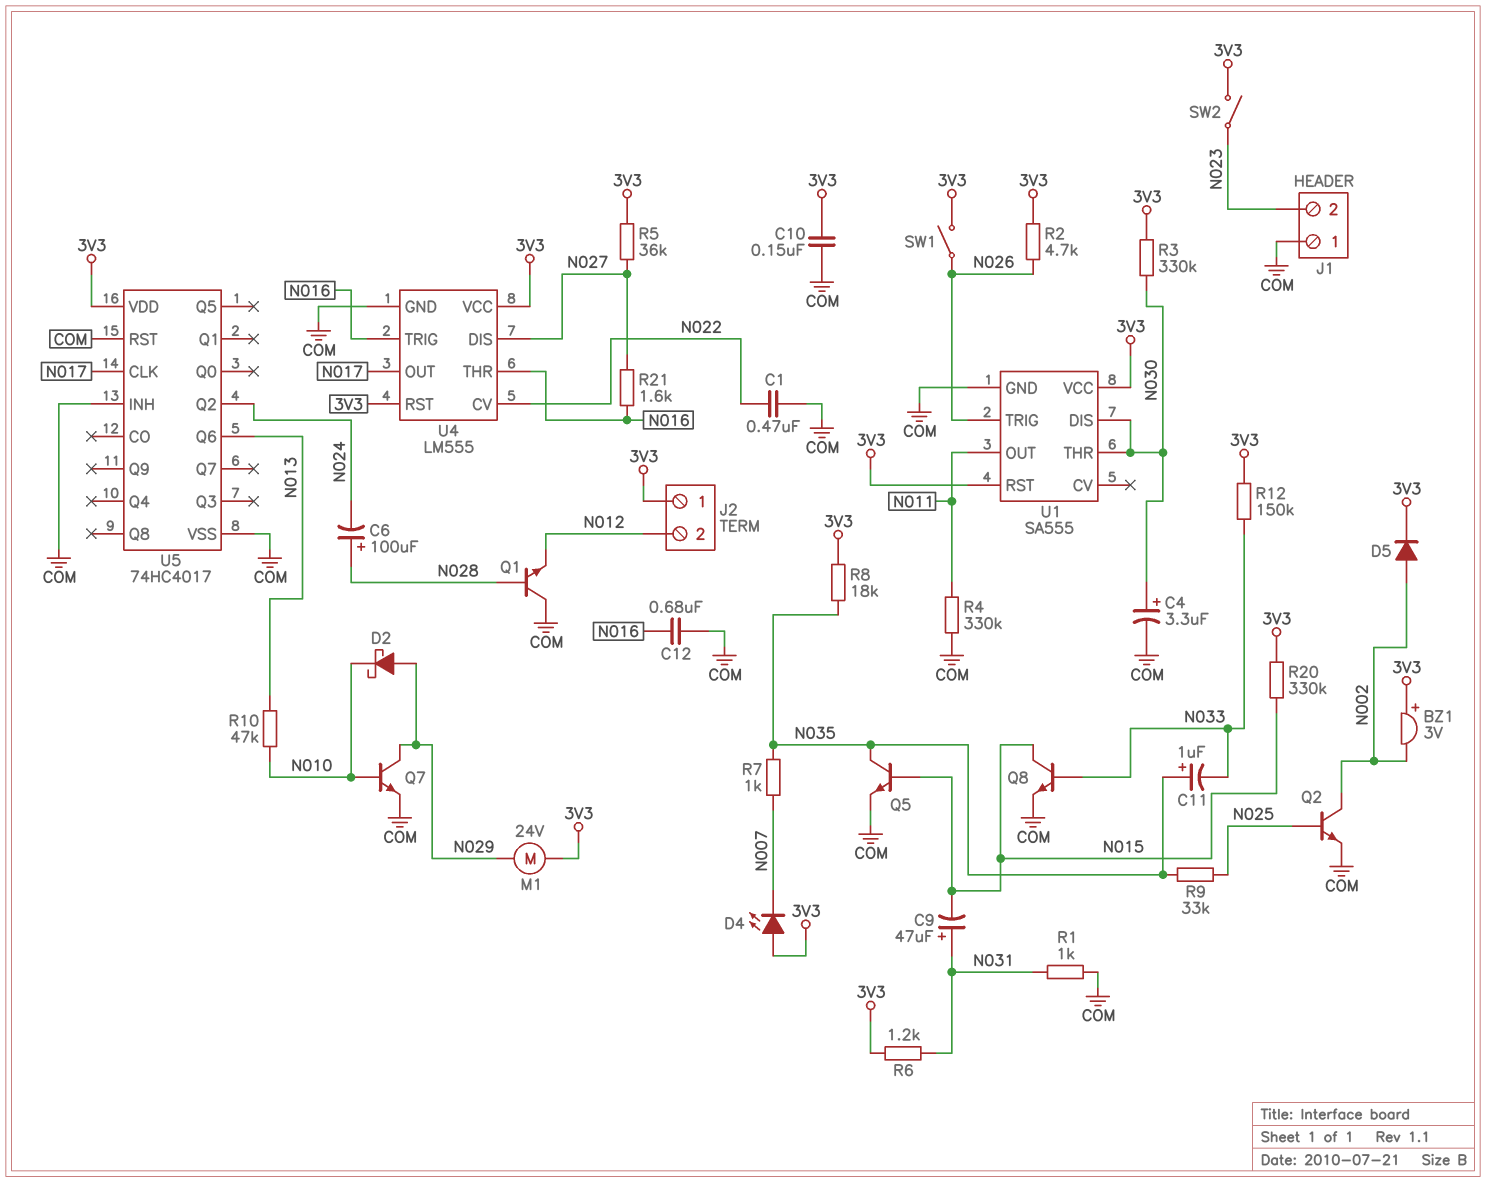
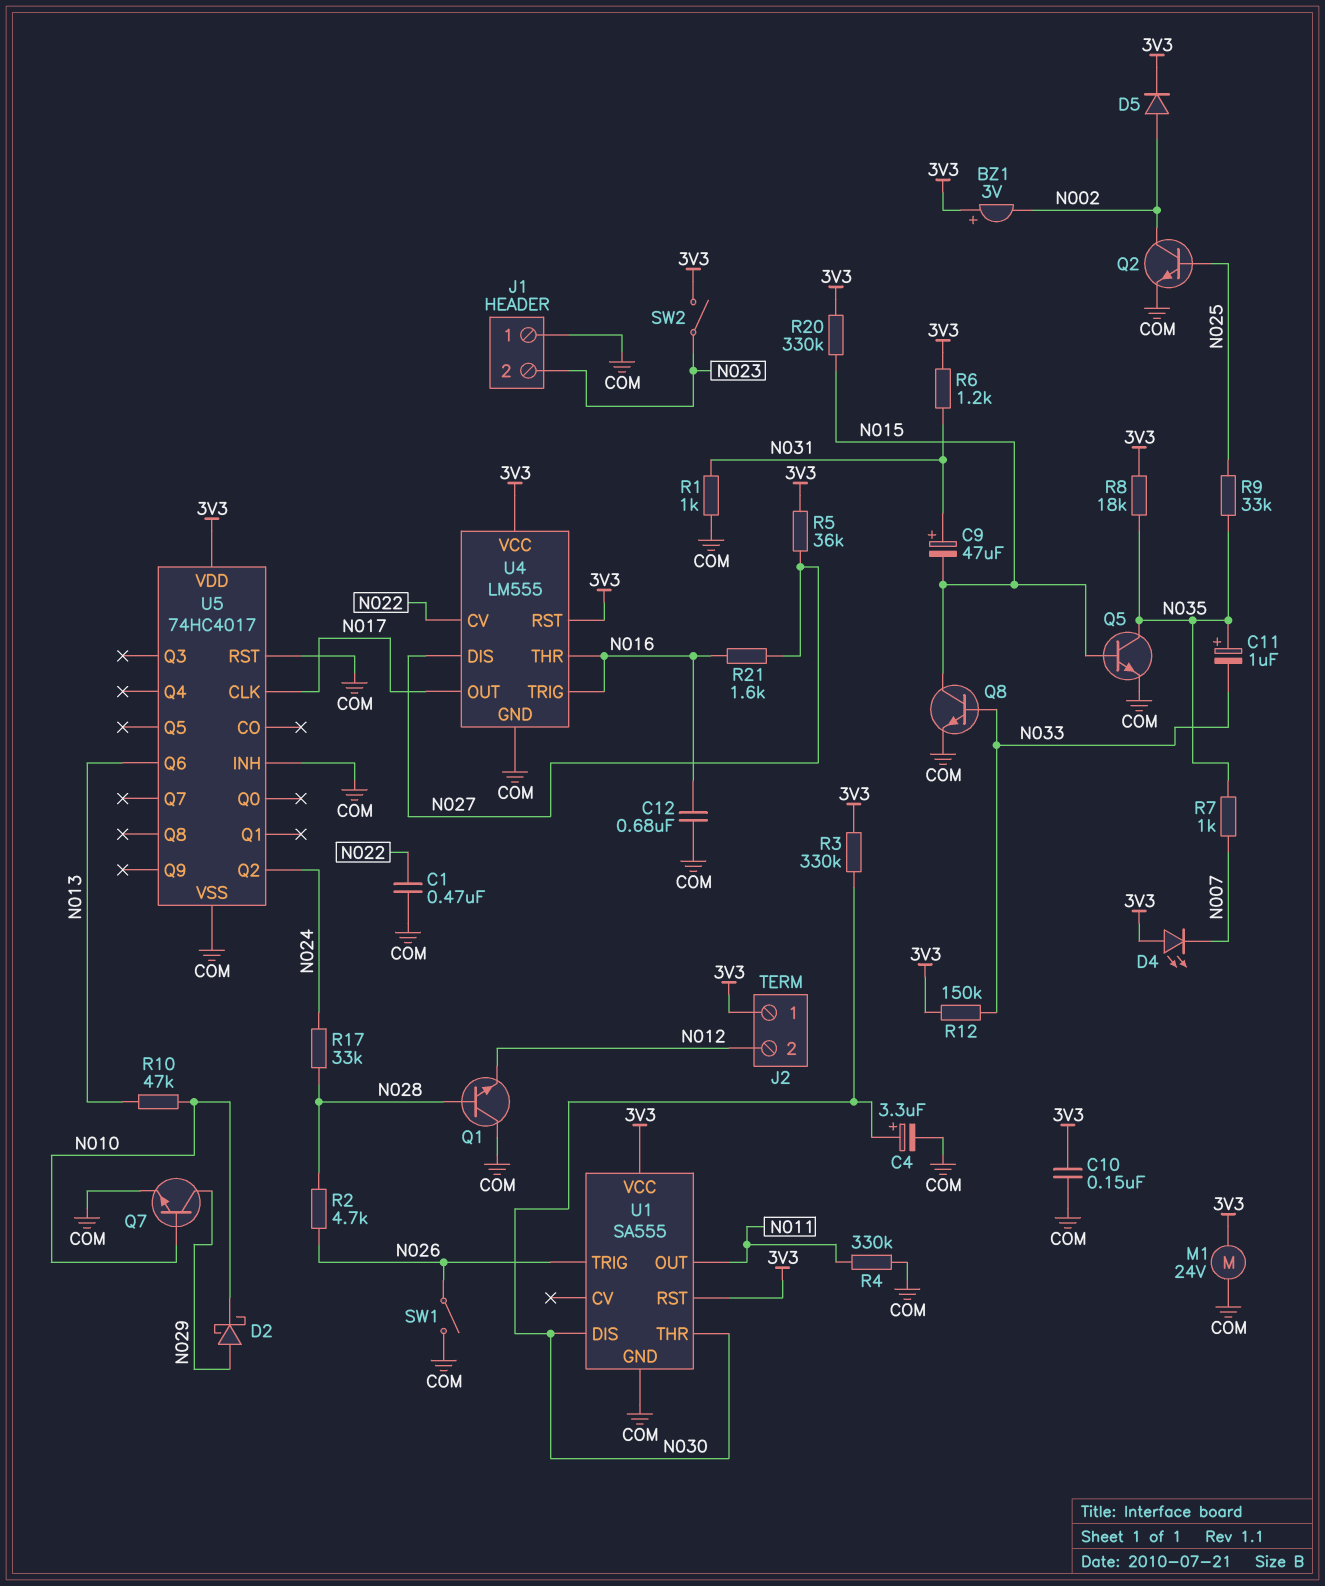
C6: 100uF (plus N028, minus N024) -> none
M1: motor 24V (3V3, N029) -> motor 24V (3V3, COM)
R2: 4.7k (3V3, N026) -> 4.7k (N026, N028)
R17: none -> 33k (N024, N028)
SW1: switch (3V3, N026) -> switch (COM, N026)

